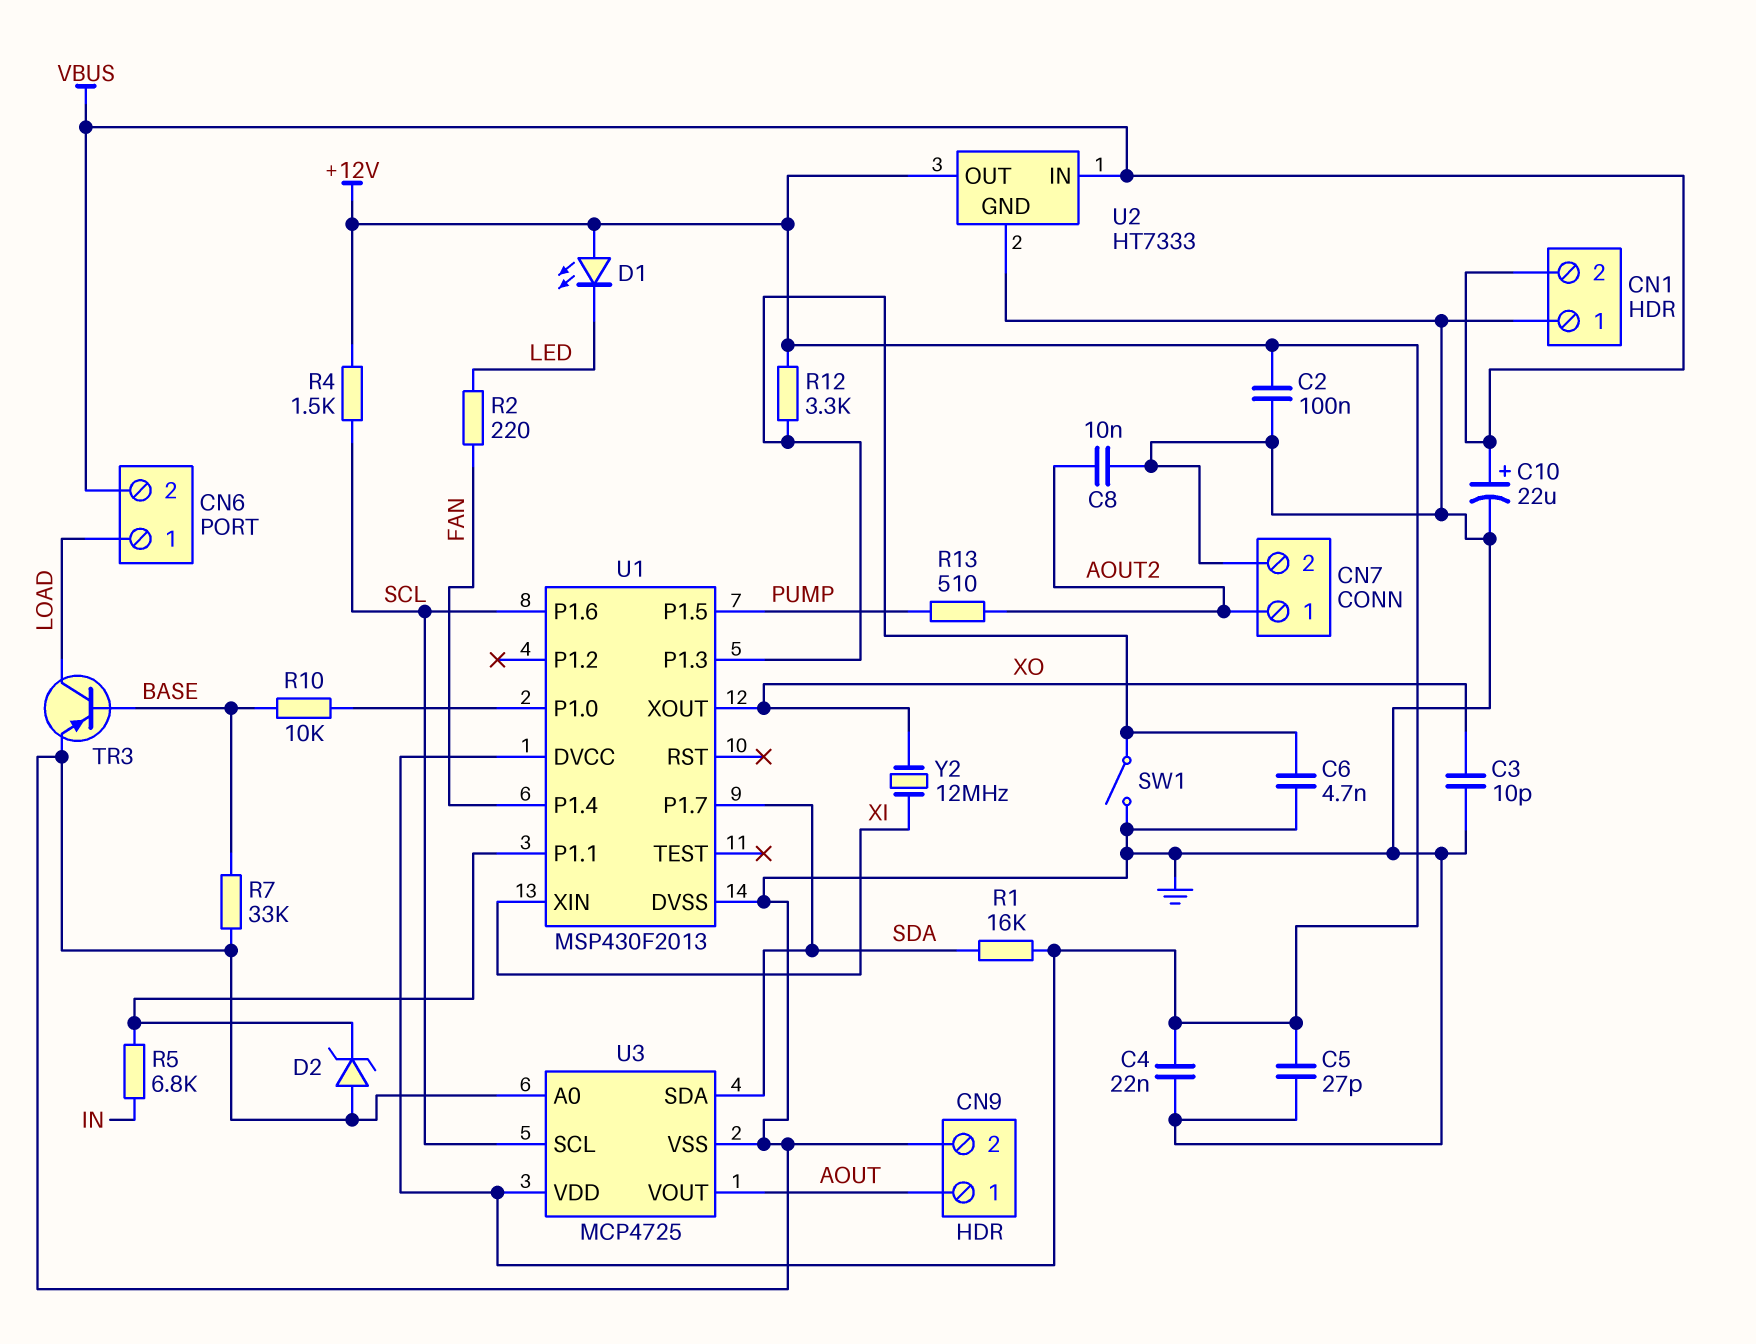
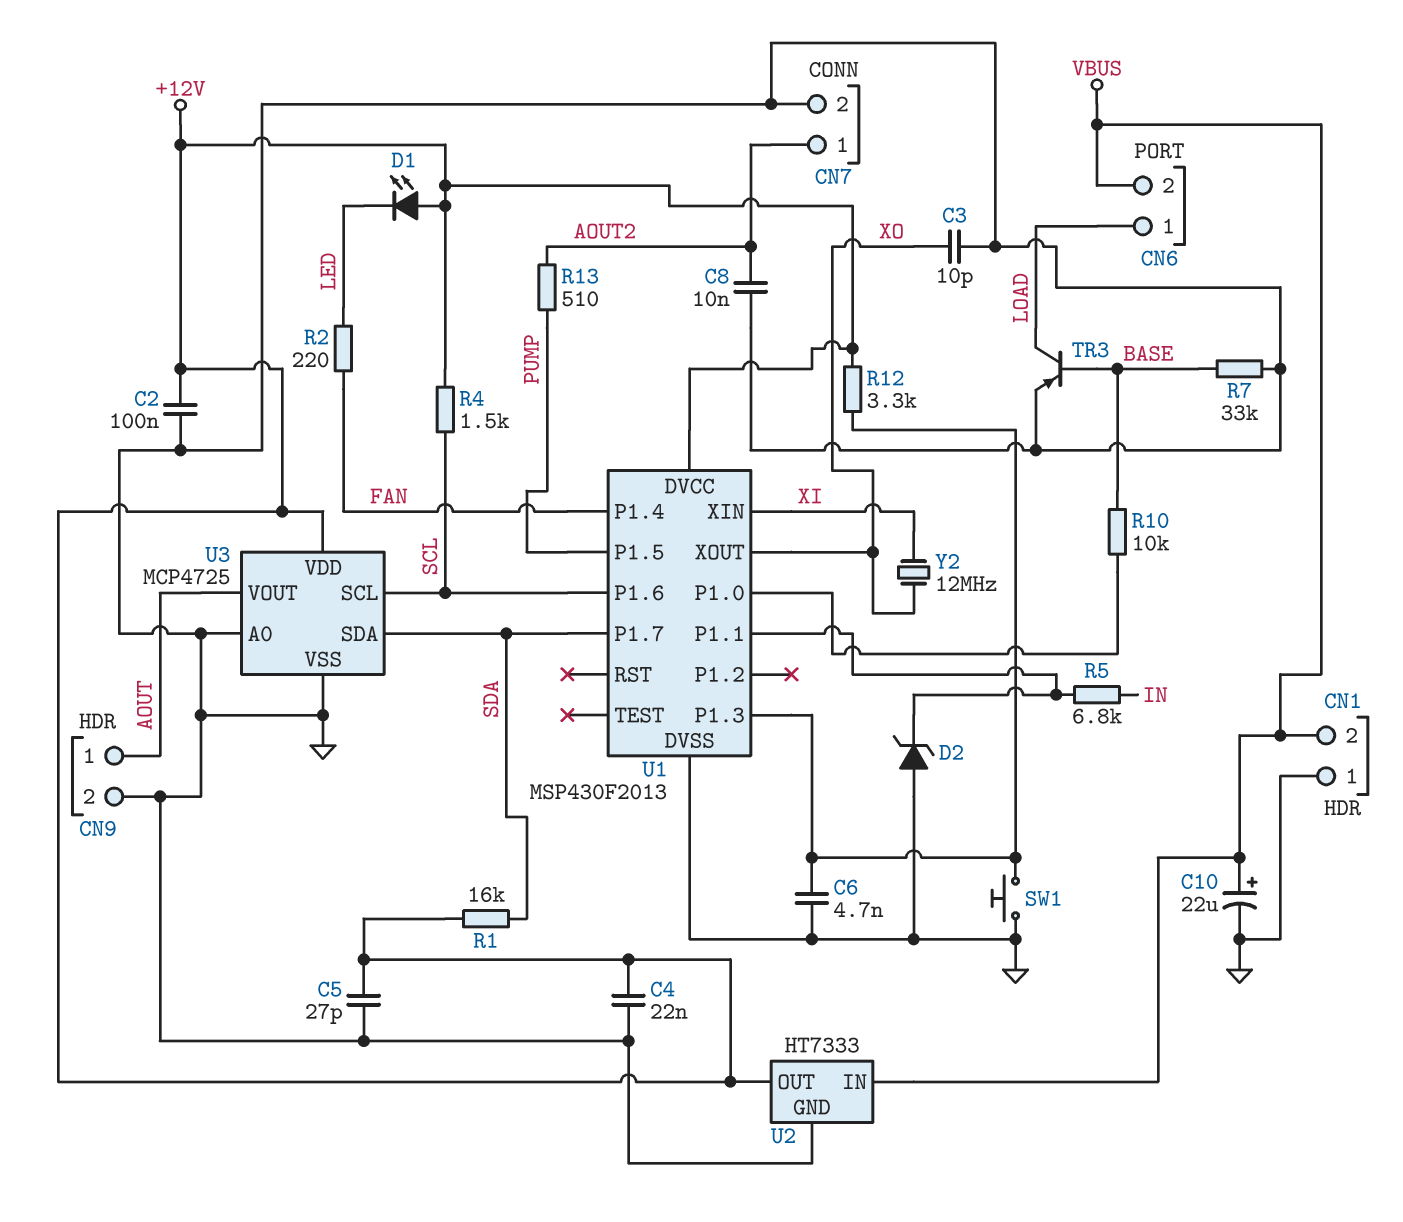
SW1: switch (GND, U1/P1.3) -> button (GND, U1/P1.3)

